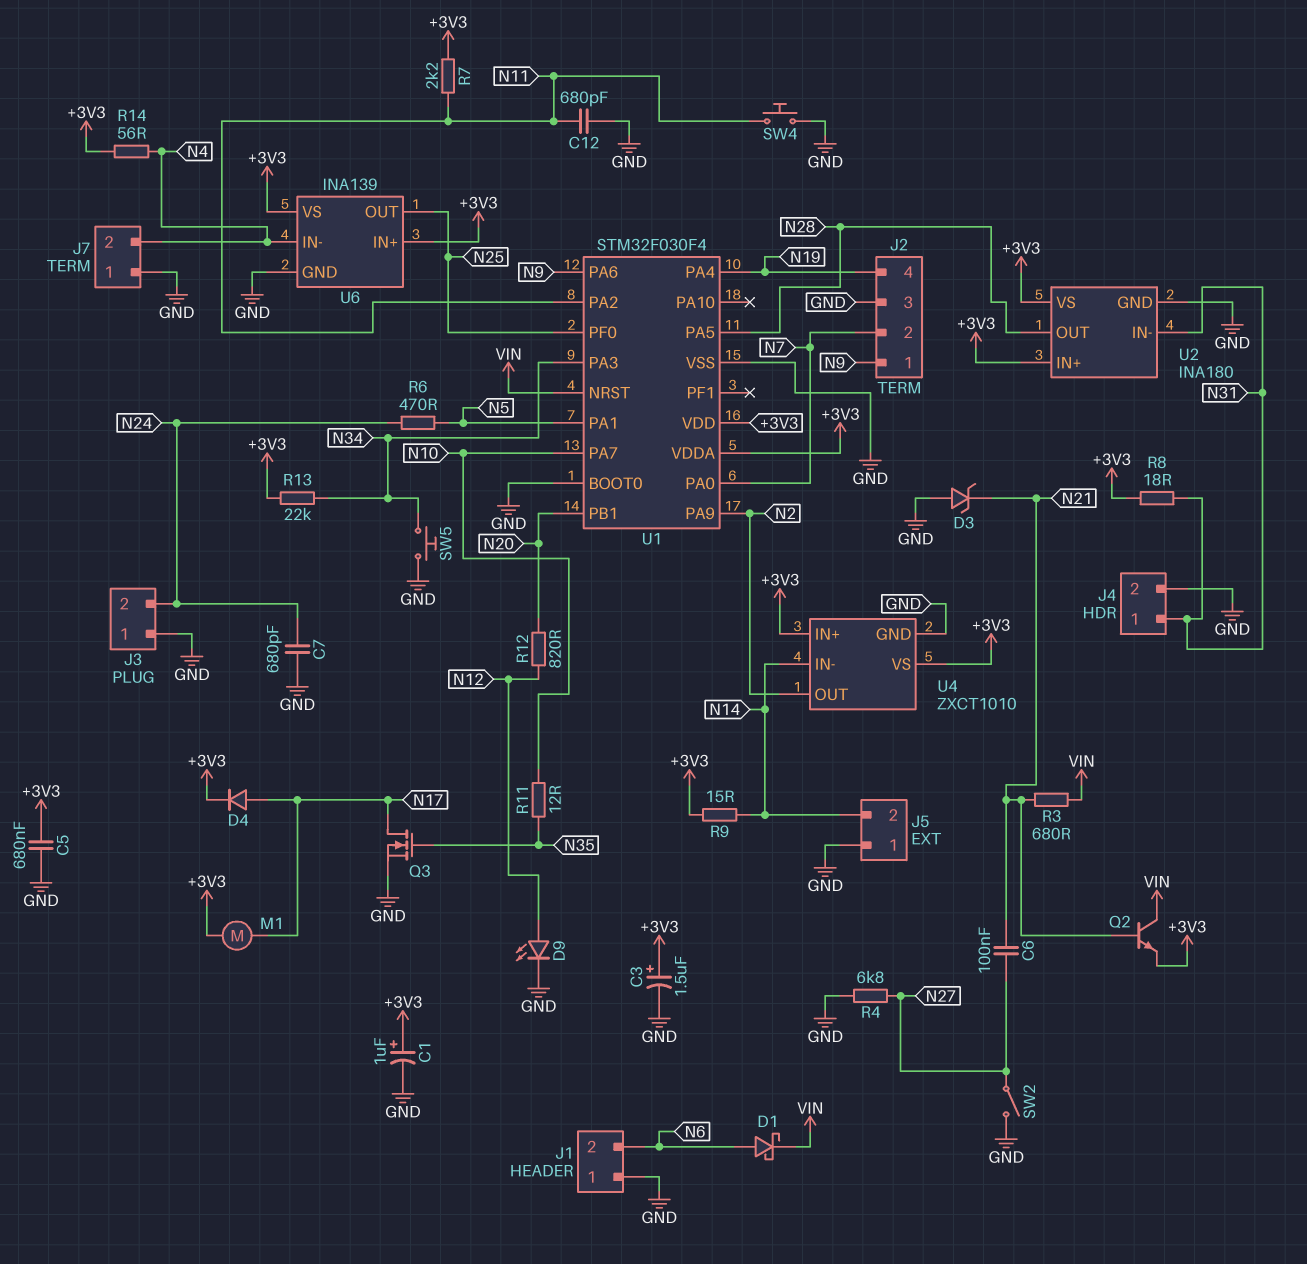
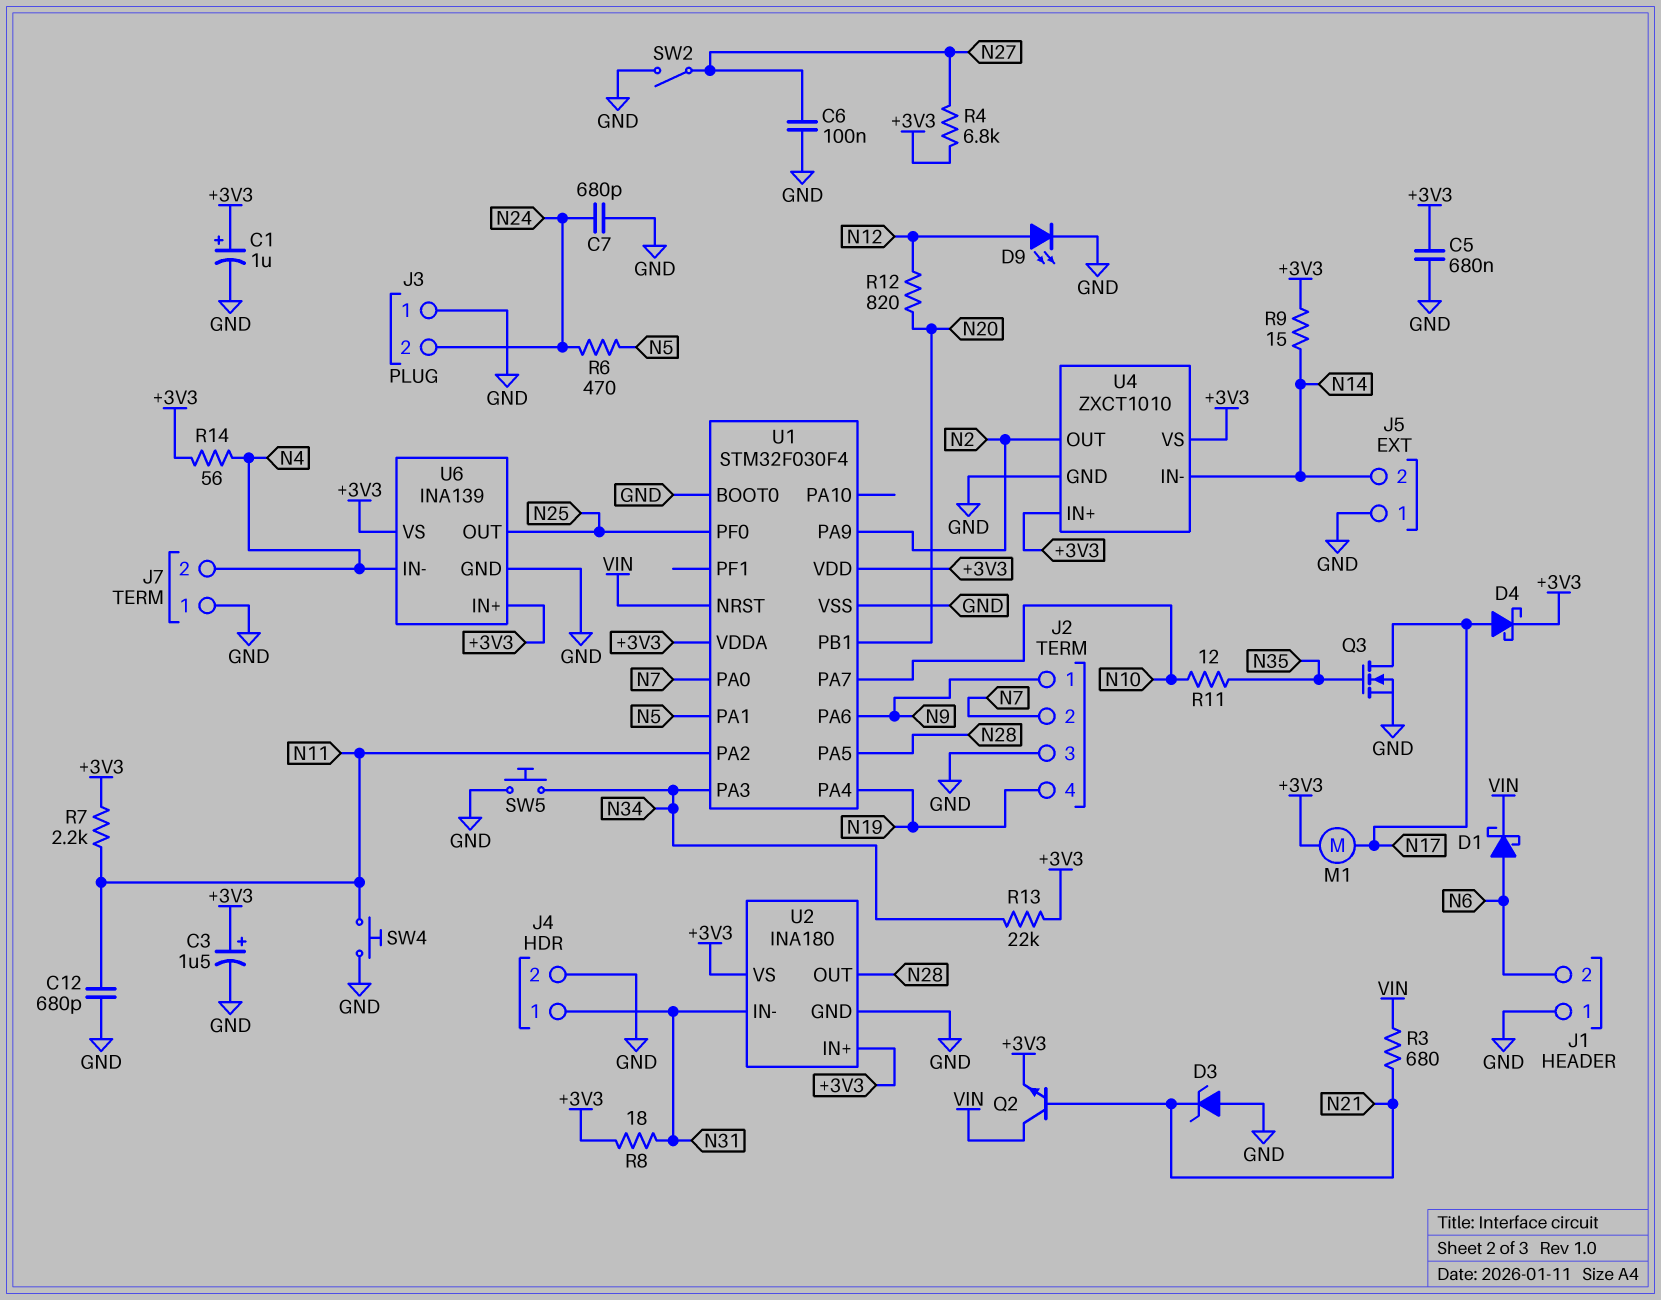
C6: 100nF (N21, N27) -> 100nF (GND, N27)
D4: diode (A N17, K +3V3) -> schottky (A N17, K +3V3)
R4: 6.8k (GND, N27) -> 6.8k (+3V3, N27)

